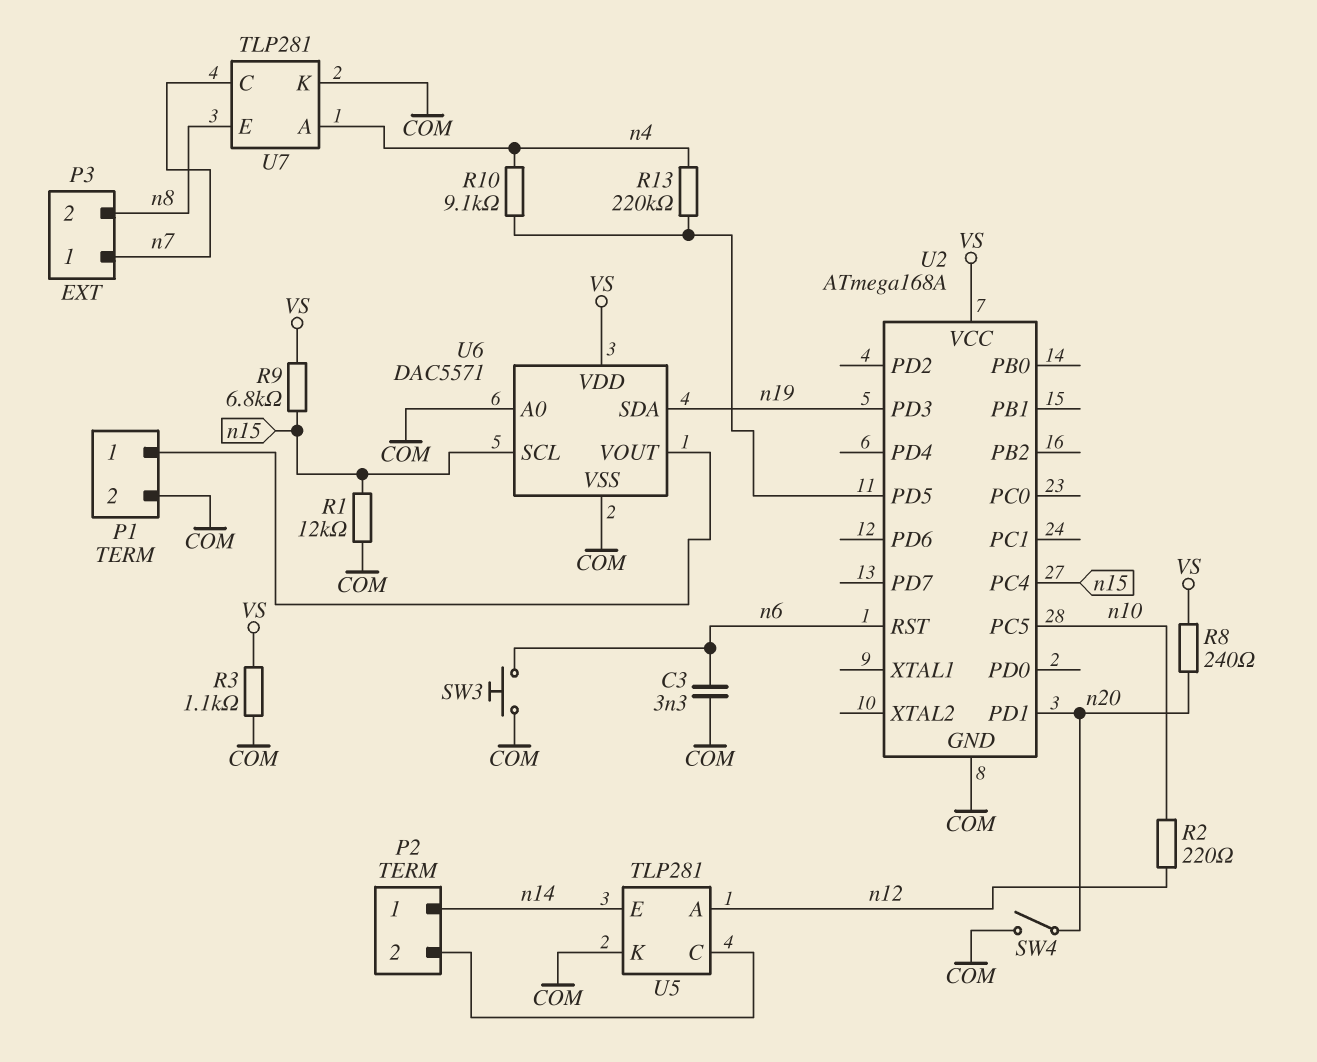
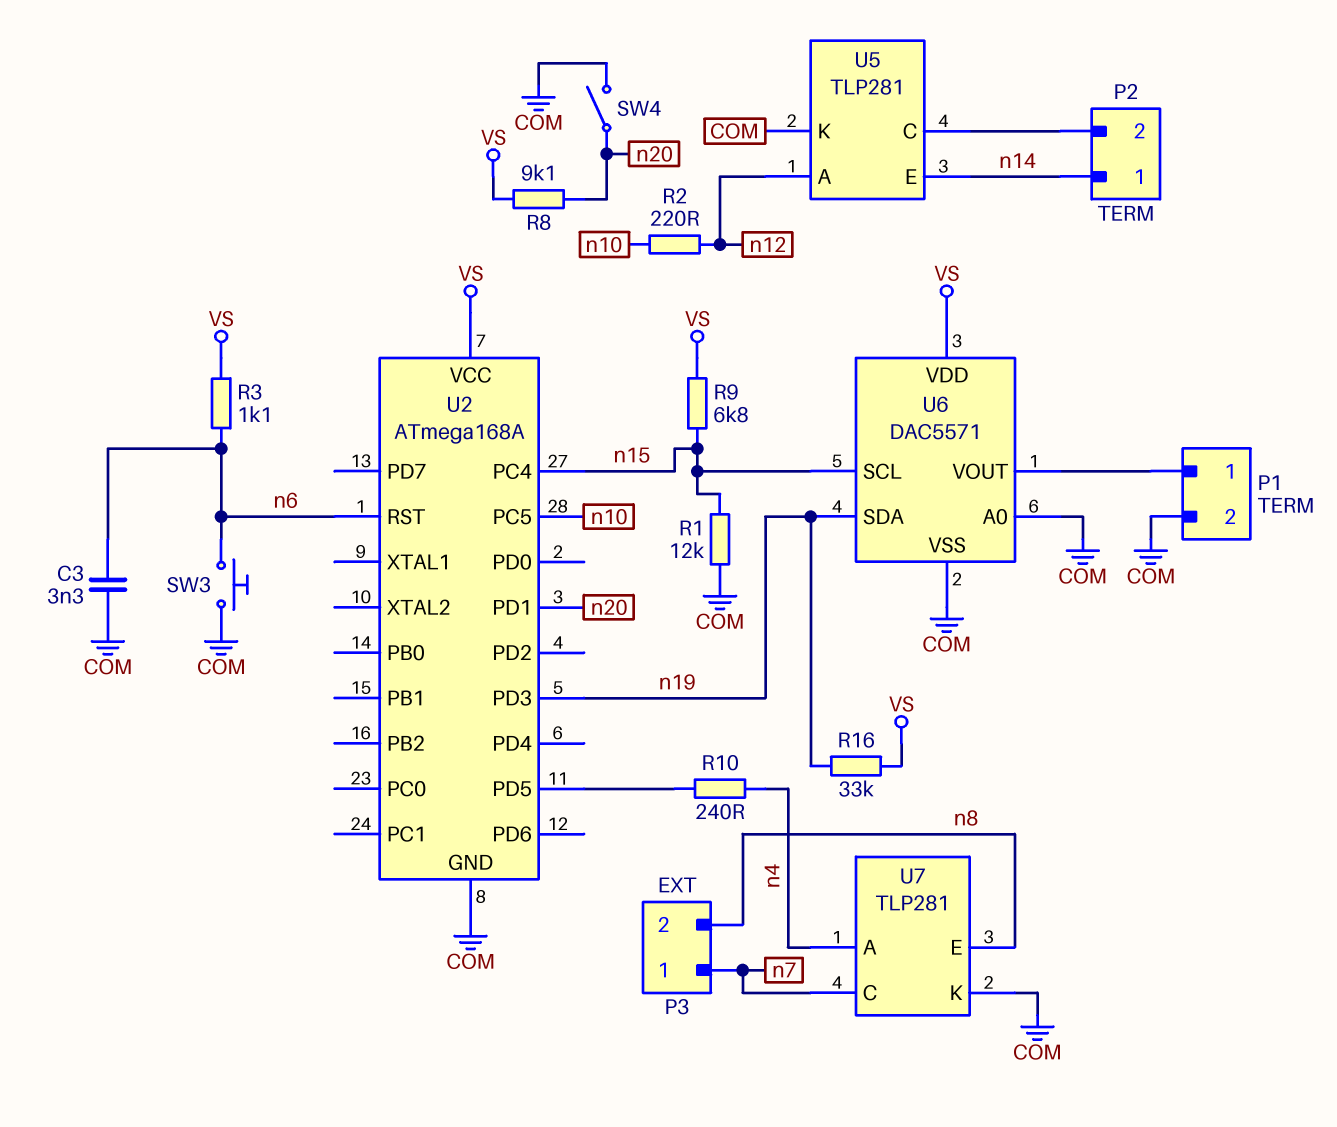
R3: 1.1k (COM, VS) -> 1.1k (VS, n6)
R8: 240 (VS, n20) -> 9.1k (VS, n20)
R10: 9.1k (U2/PD5, n4) -> 240 (U2/PD5, n4)
R13: 220k (U2/PD5, n4) -> none
R16: none -> 33k (VS, n19)

